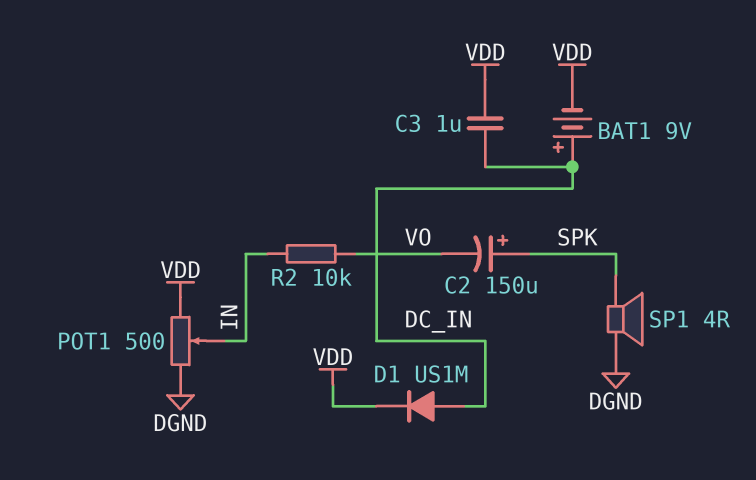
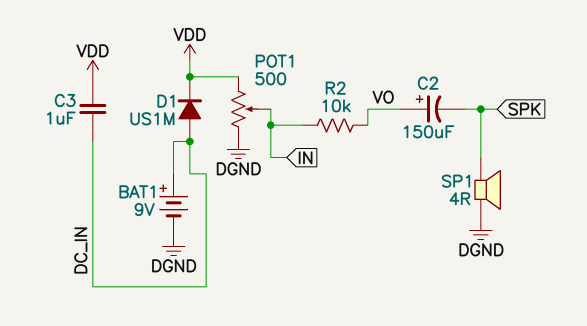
BAT1: 9V (plus DC_IN, minus VDD) -> 9V (plus DC_IN, minus DGND)
C2: 150uF (plus SPK, minus VO) -> 150uF (plus VO, minus SPK)

